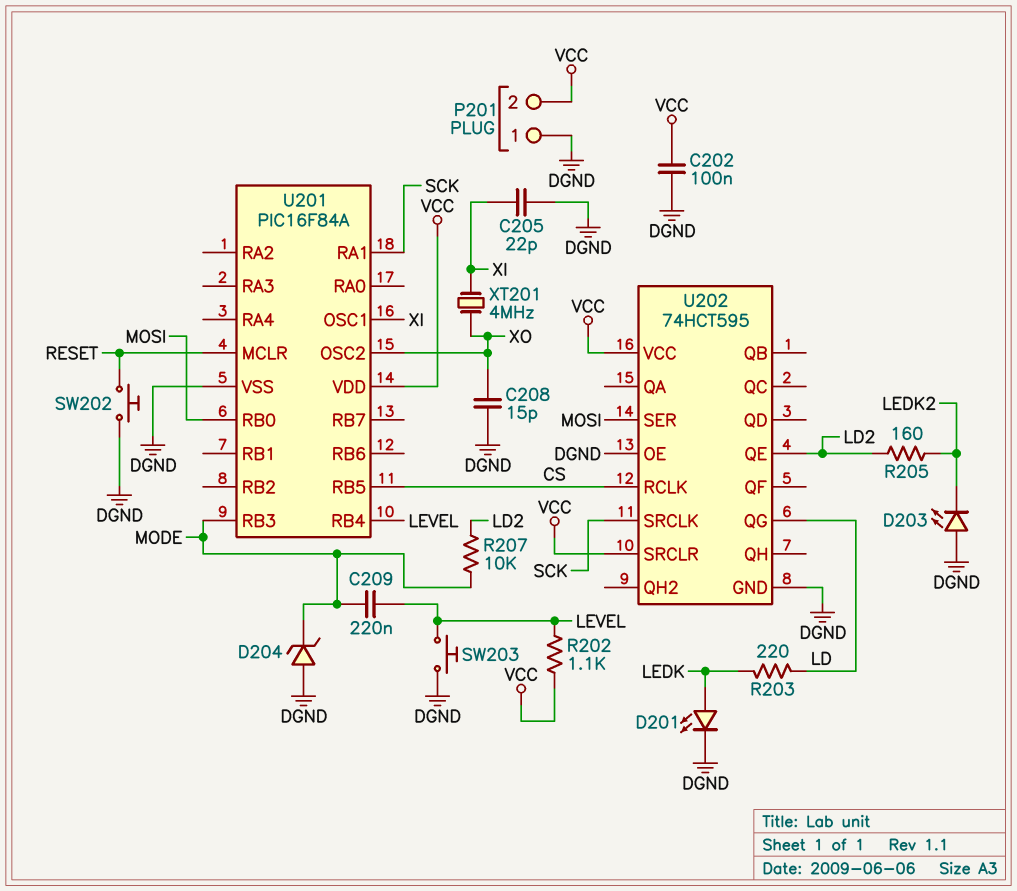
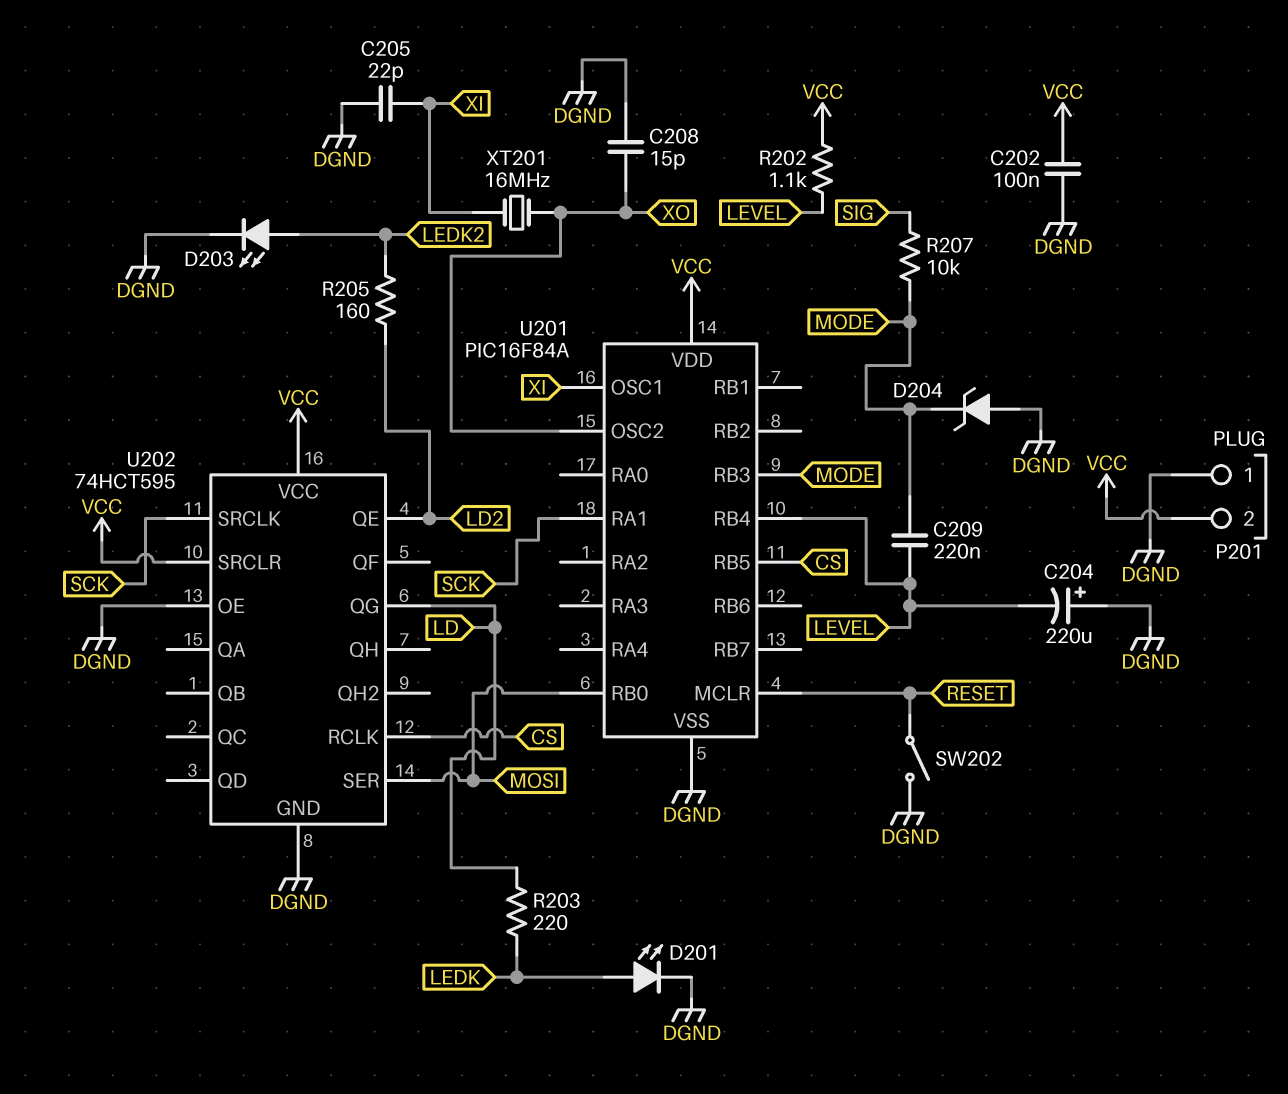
C204: none -> 220uF (plus DGND, minus LEVEL)
D203: LED (A DGND, K LEDK2) -> LED (A LEDK2, K DGND)
R207: 10k (LD2, MODE) -> 10k (MODE, SIG)
SW202: button (DGND, RESET) -> switch (DGND, RESET)
SW203: button (DGND, LEVEL) -> none
XT201: 4MHz (XI, XO) -> 16MHz (XI, XO)

